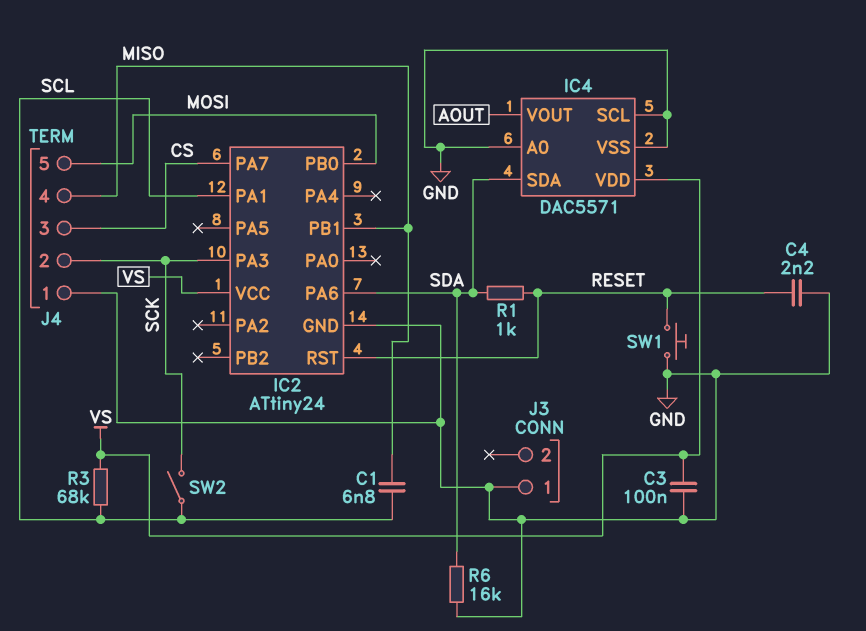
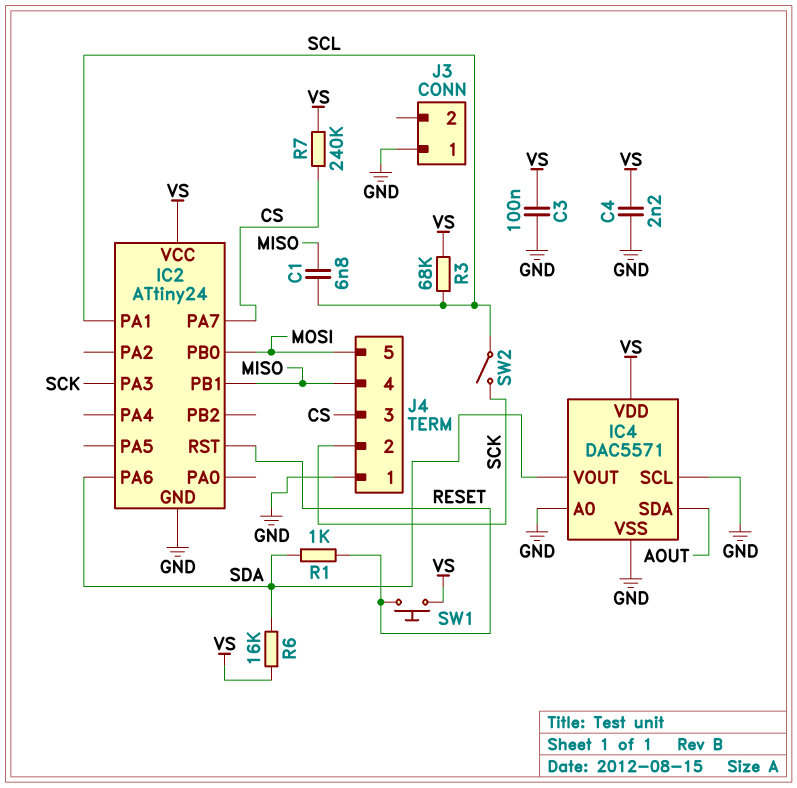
C4: 2.2nF (GND, RESET) -> 2.2nF (GND, VS)
IC4 pin SDA: SDA -> AOUT
IC4 pin VOUT: AOUT -> SDA
R6: 16k (GND, SDA) -> 16k (SDA, VS)
R7: none -> 240k (CS, VS)
SW1: button (GND, RESET) -> button (RESET, VS)

